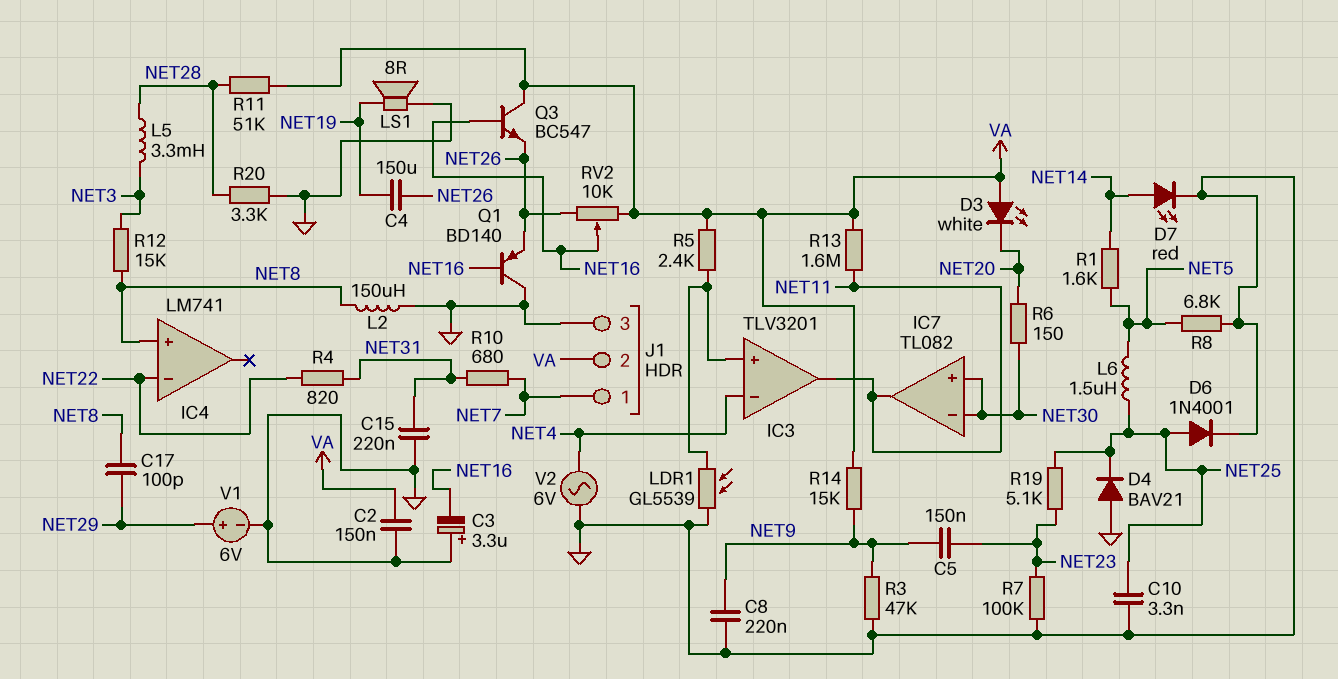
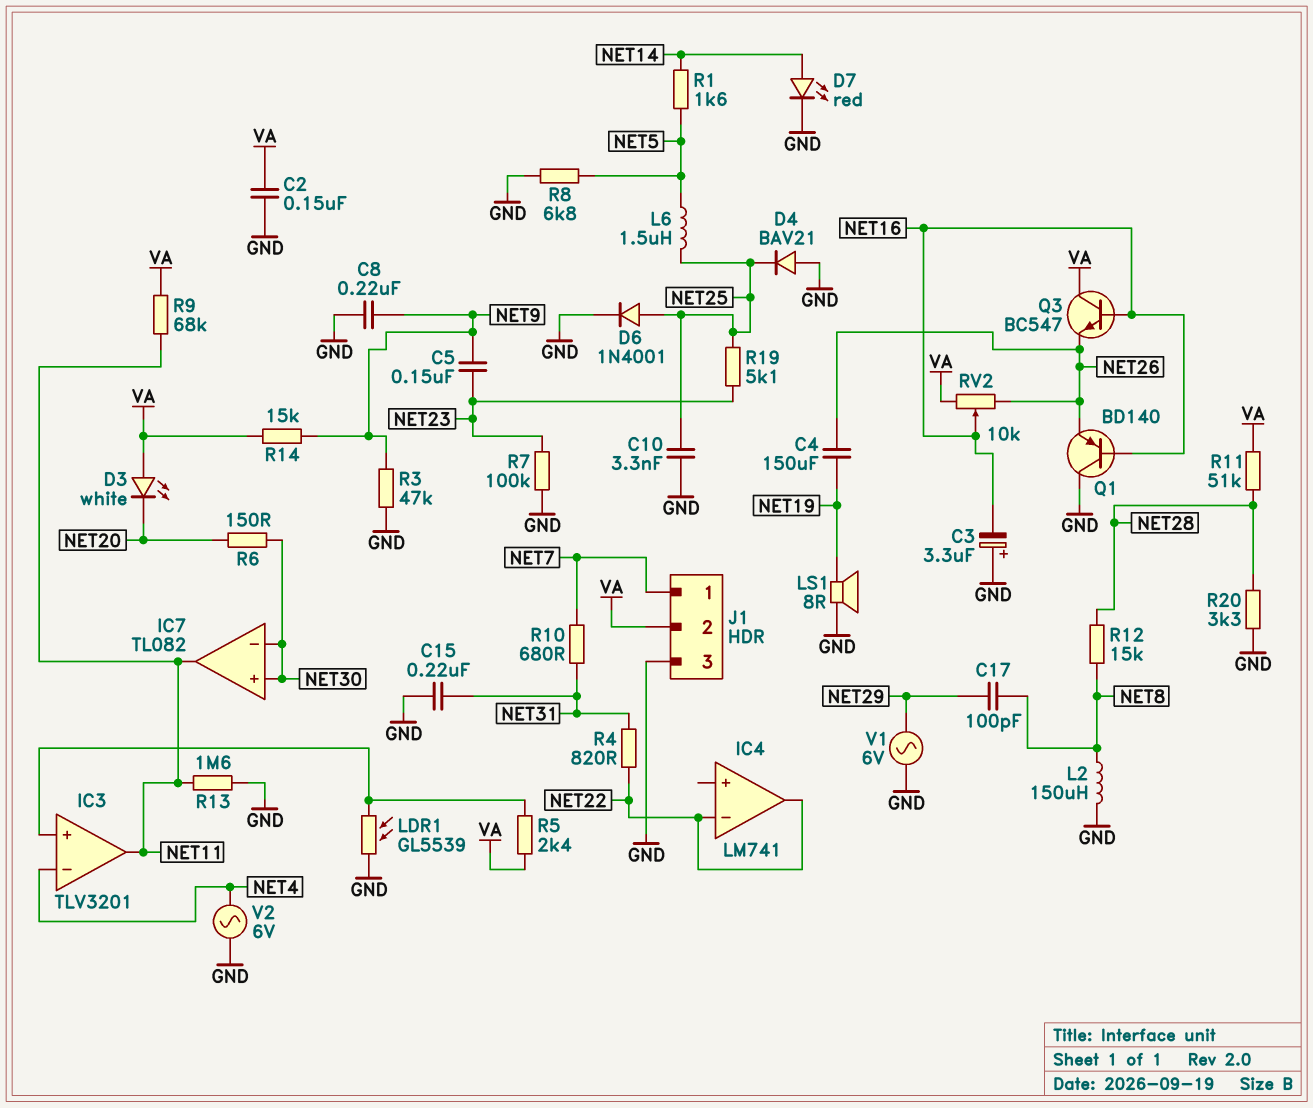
IC4 pin in+: NET8 -> none
IC4 pin out: none -> NET22
L5: 3.3mH (NET3, NET28) -> none
R9: none -> 68k (NET11, VA)
R12: 15k (NET3, NET8) -> 15k (NET8, NET28)
R13: 1.6M (NET11, VA) -> 1.6M (GND, NET11)
V1: 6V (plus NET29, minus GND) -> AC 6V (GND, NET29)

